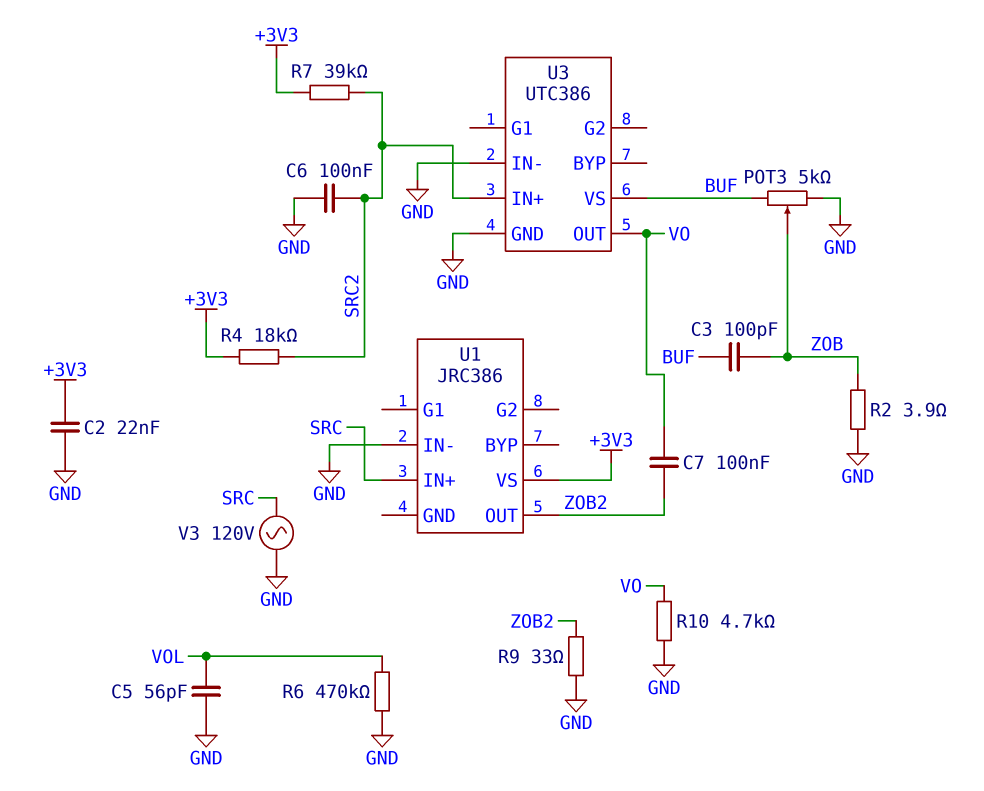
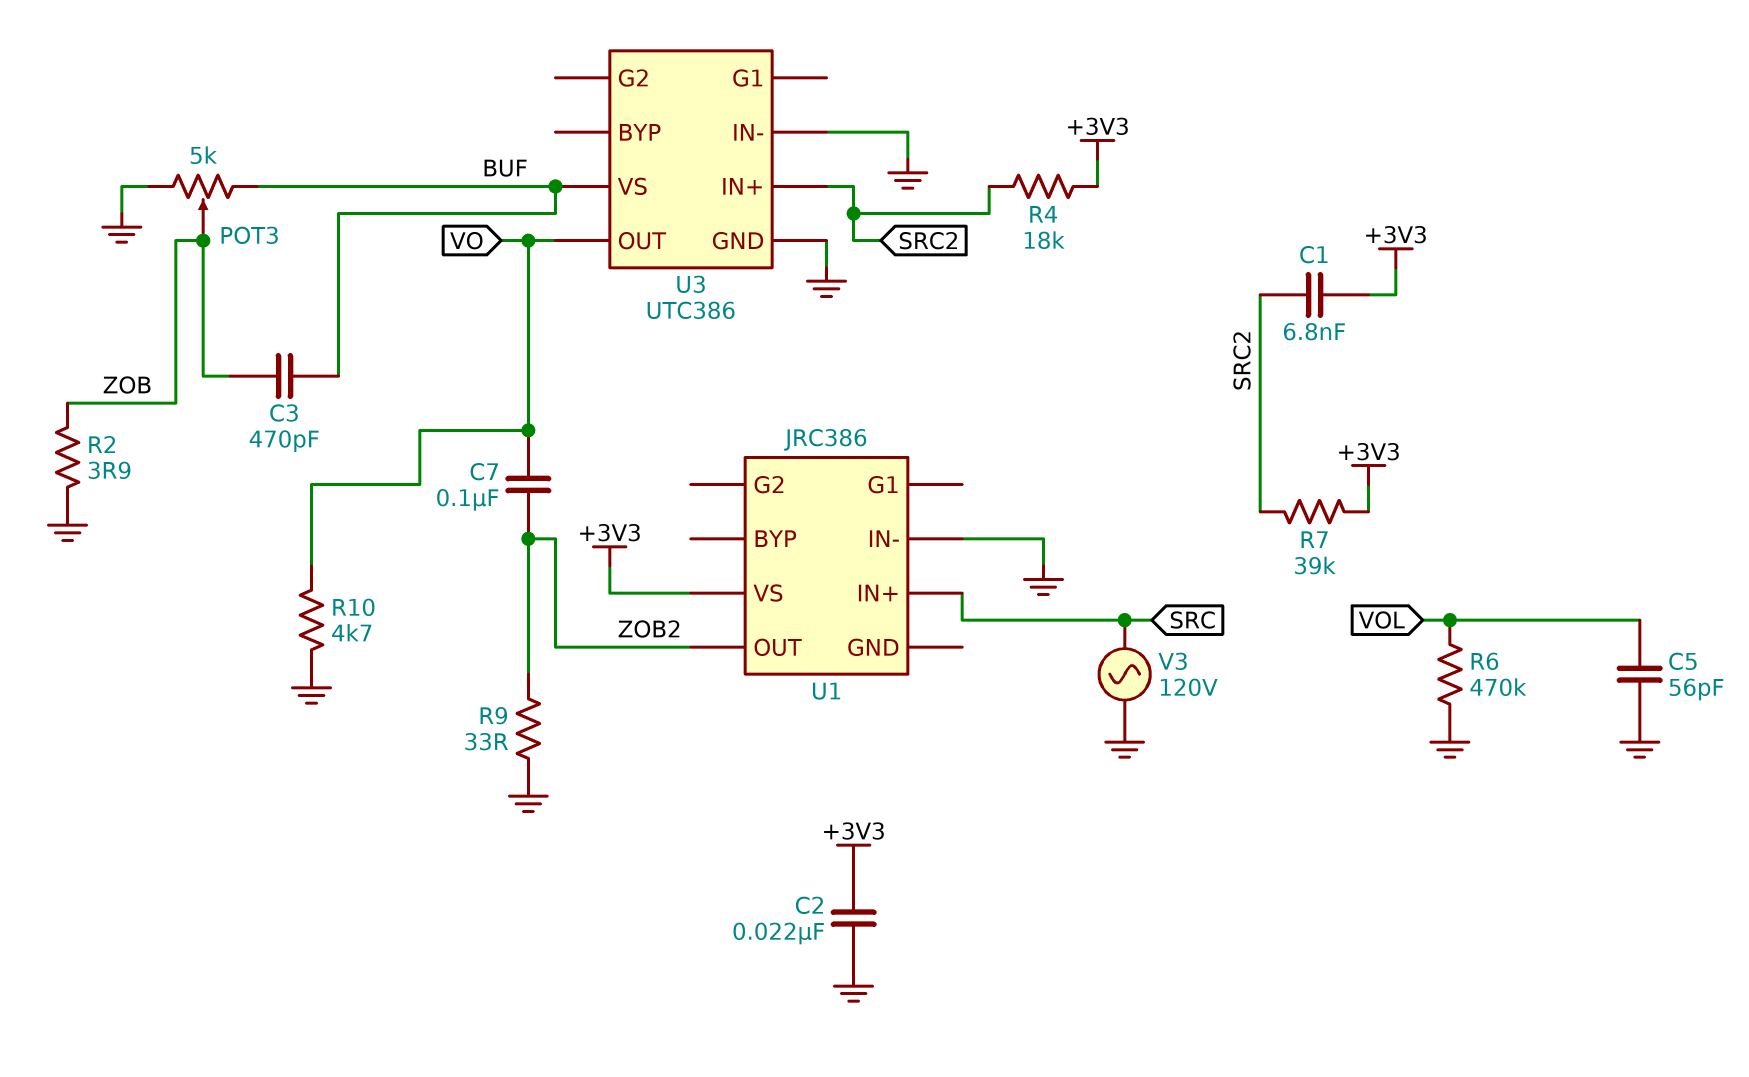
C1: none -> 6.8nF (+3V3, SRC2)
C3: 100pF (BUF, ZOB) -> 470pF (BUF, ZOB)
C6: 100nF (GND, SRC2) -> none

